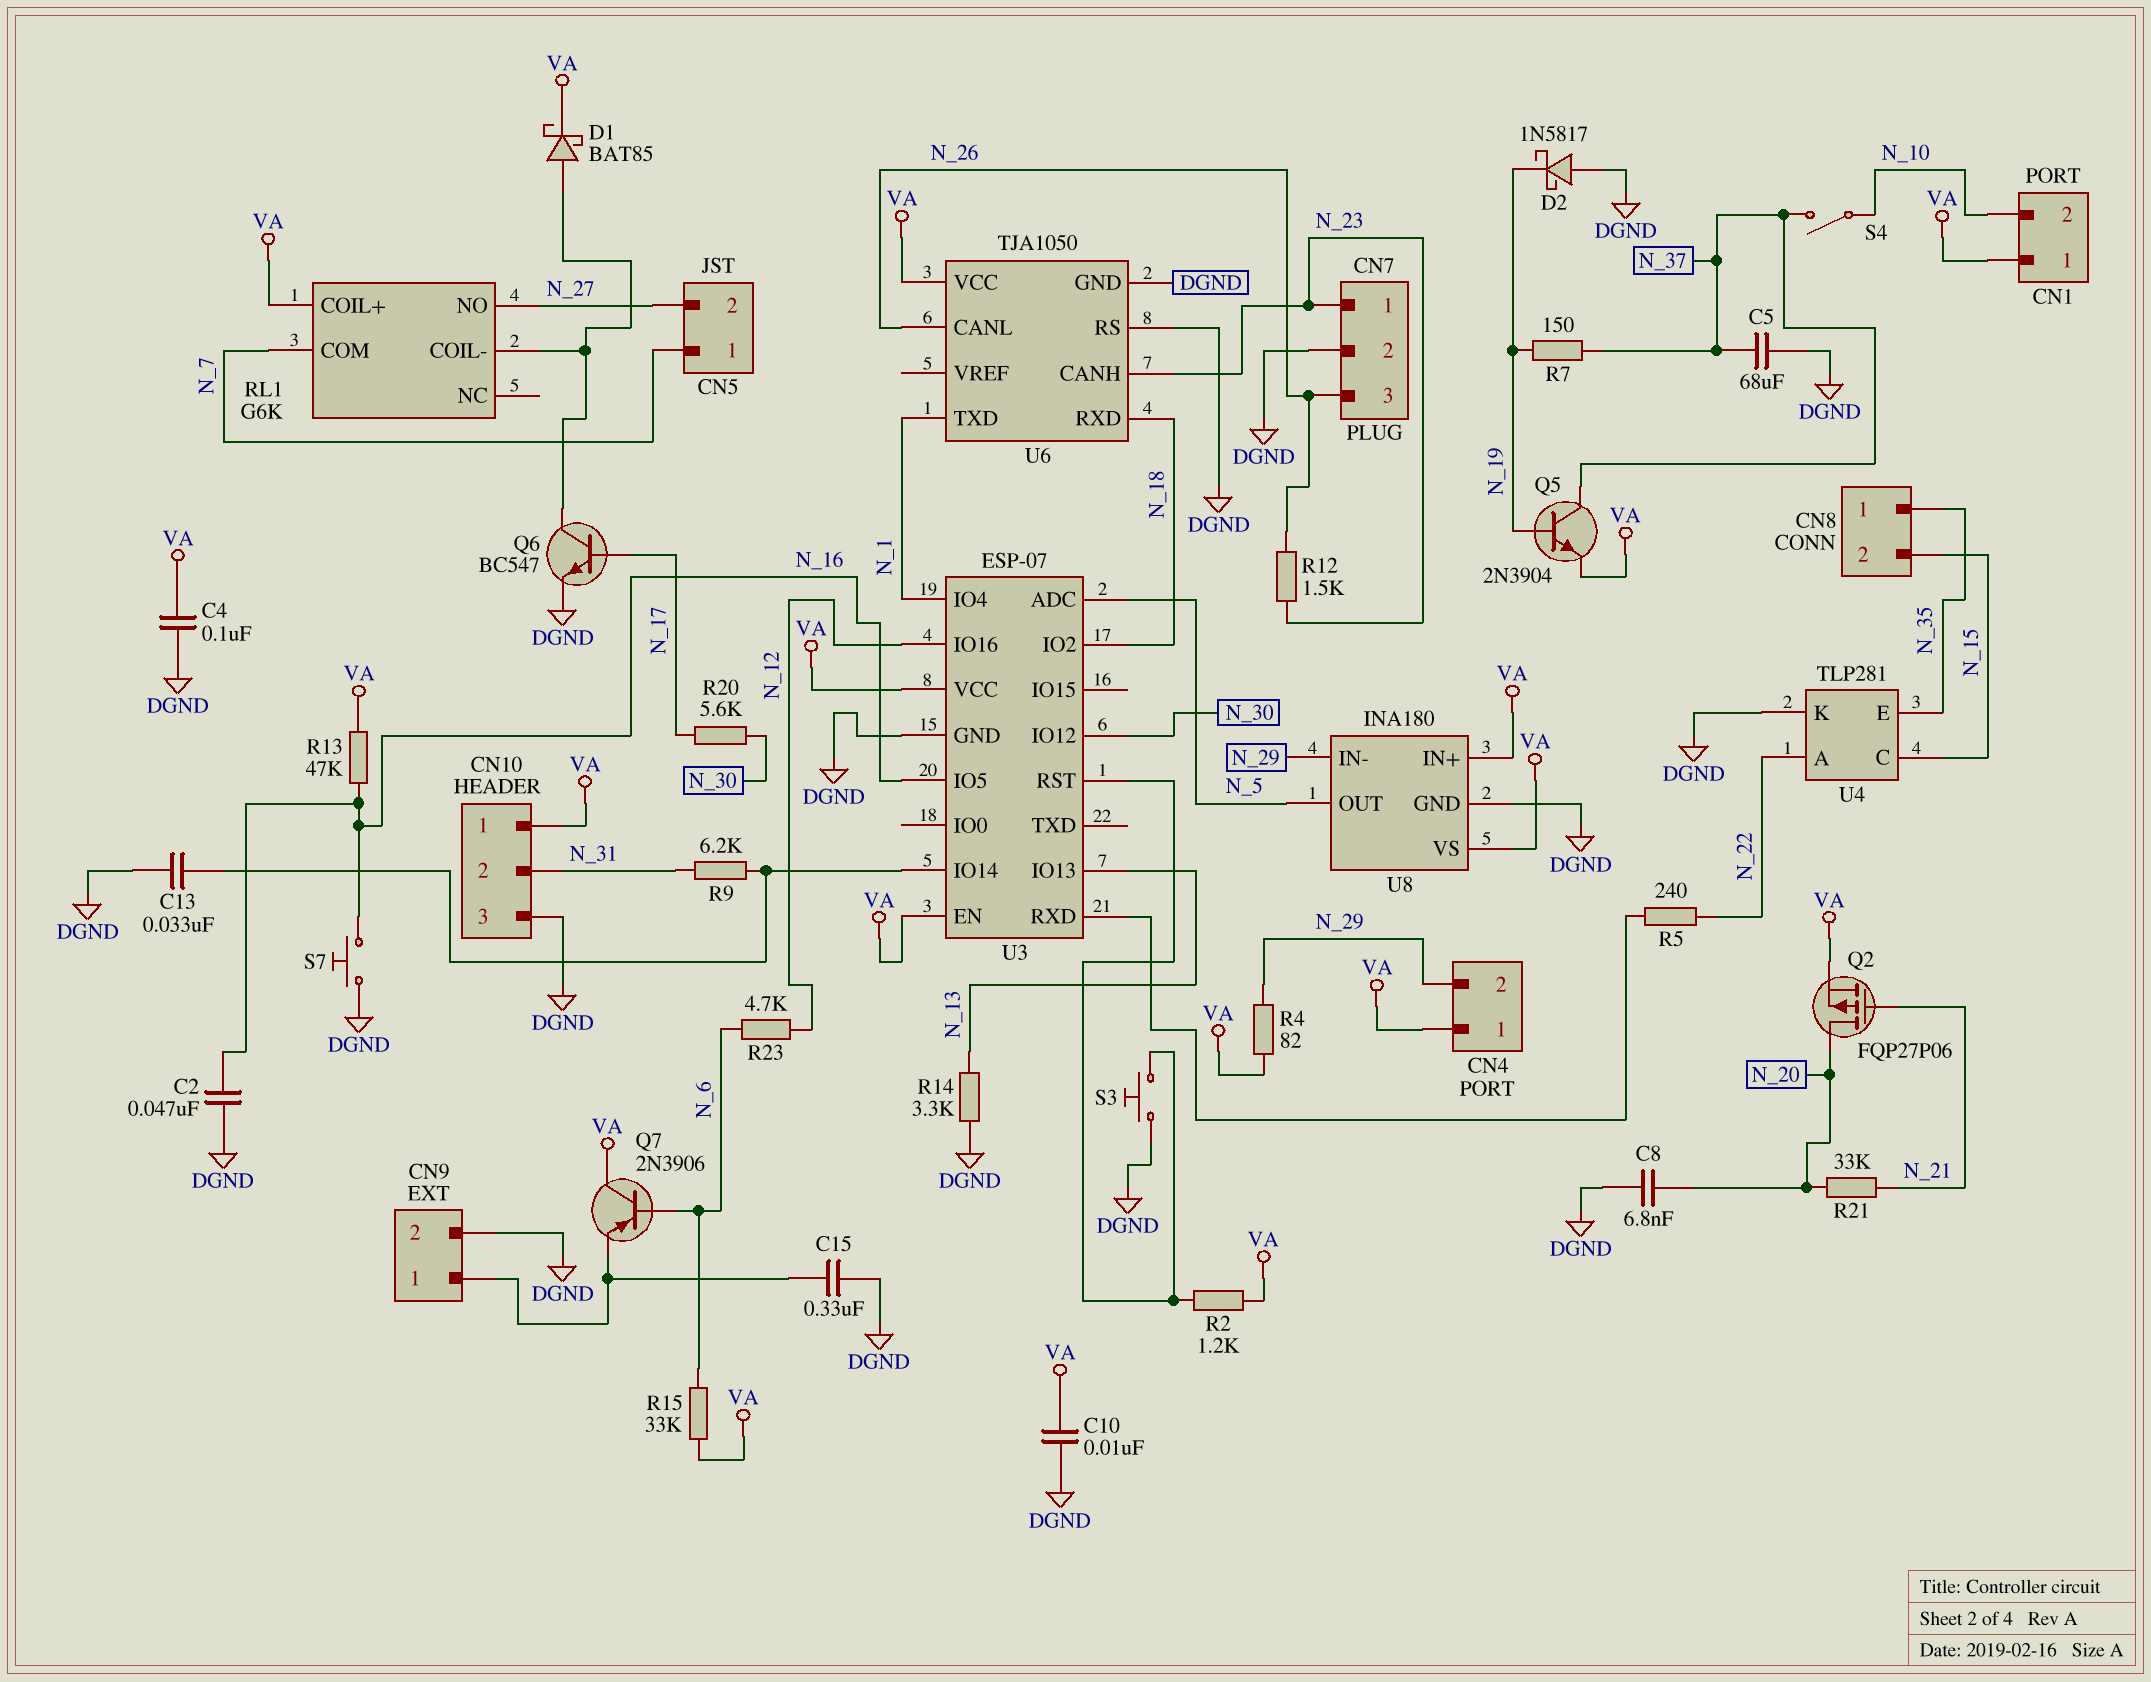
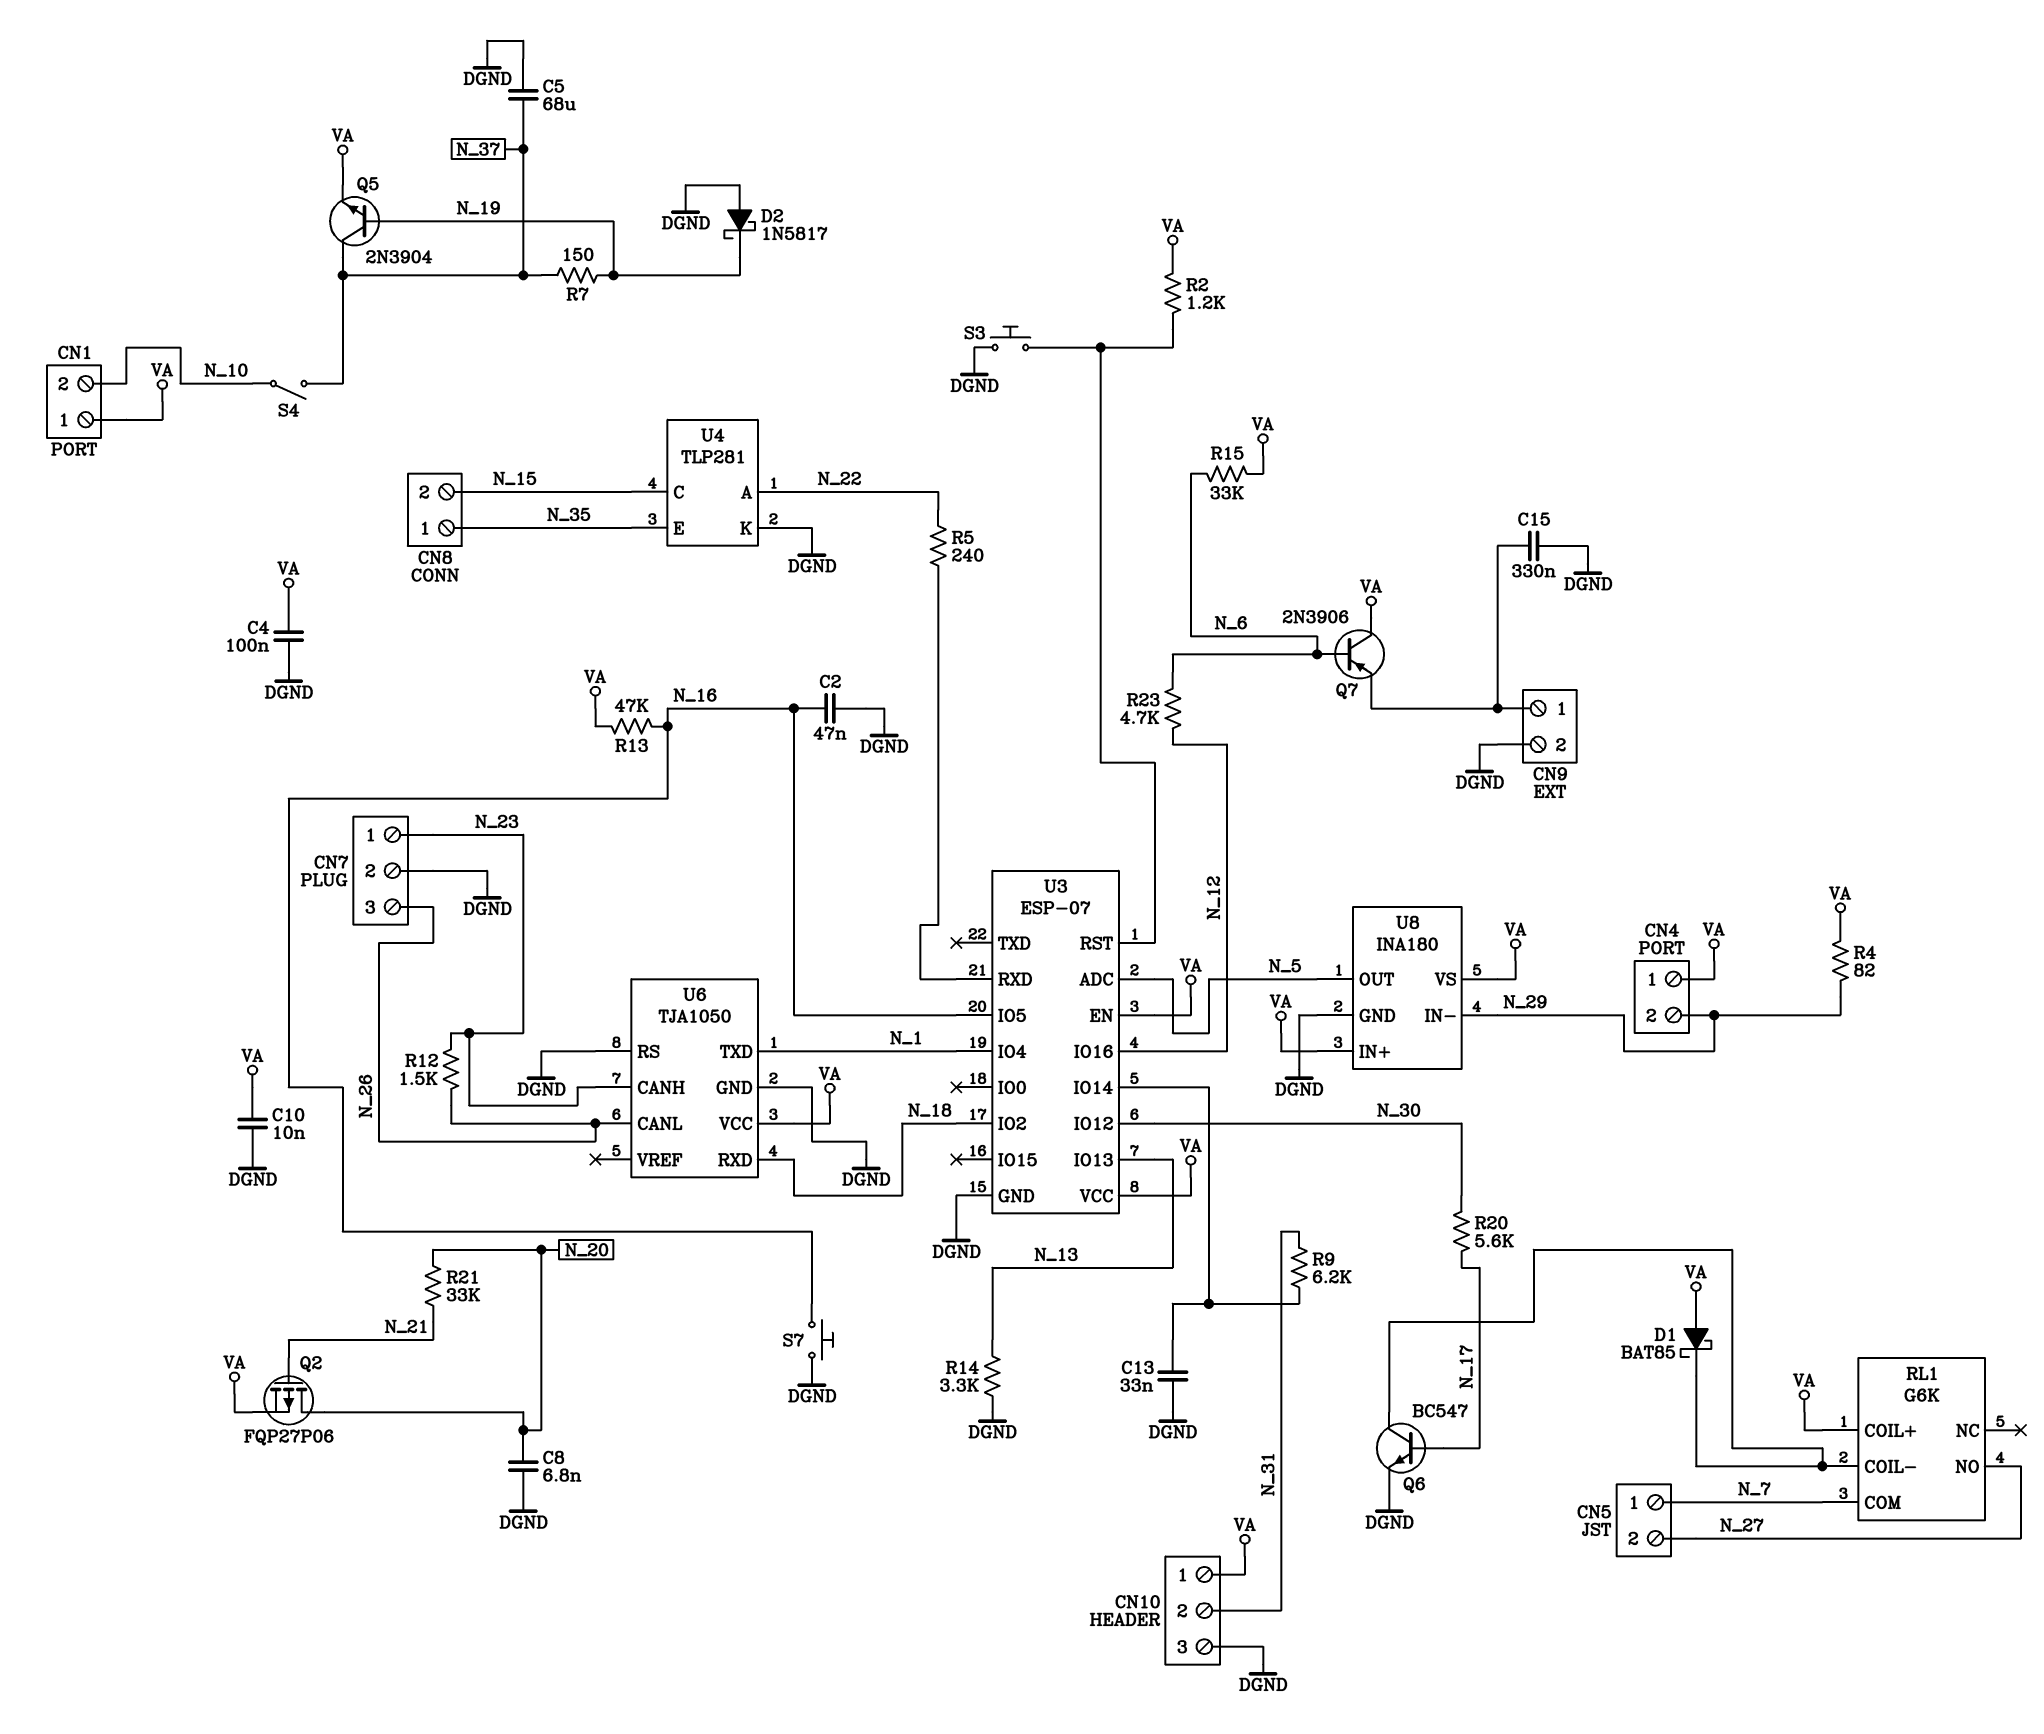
D1: schottky BAT85 (A RL1/COIL-, K VA) -> schottky BAT85 (A VA, K RL1/COIL-)

